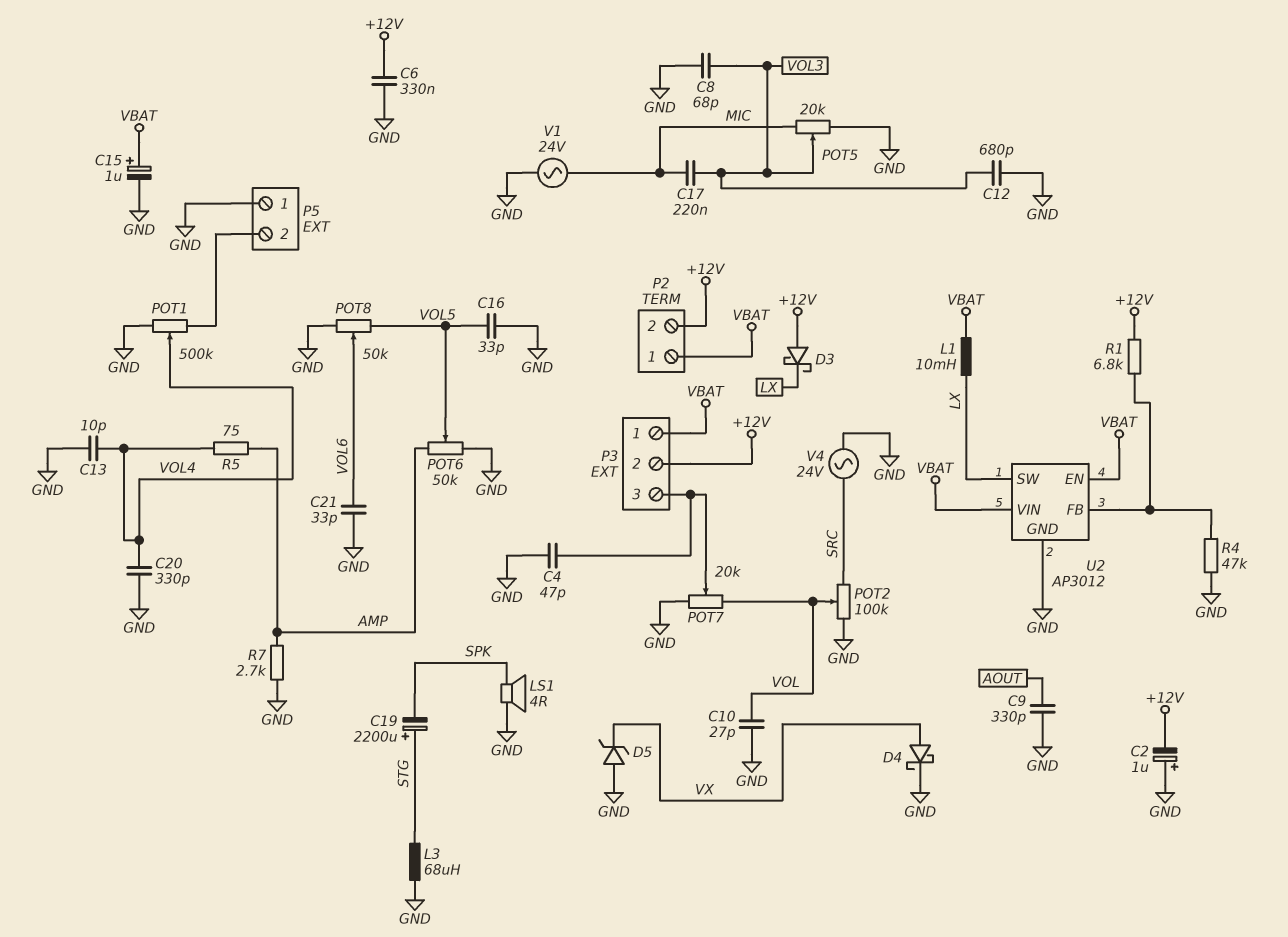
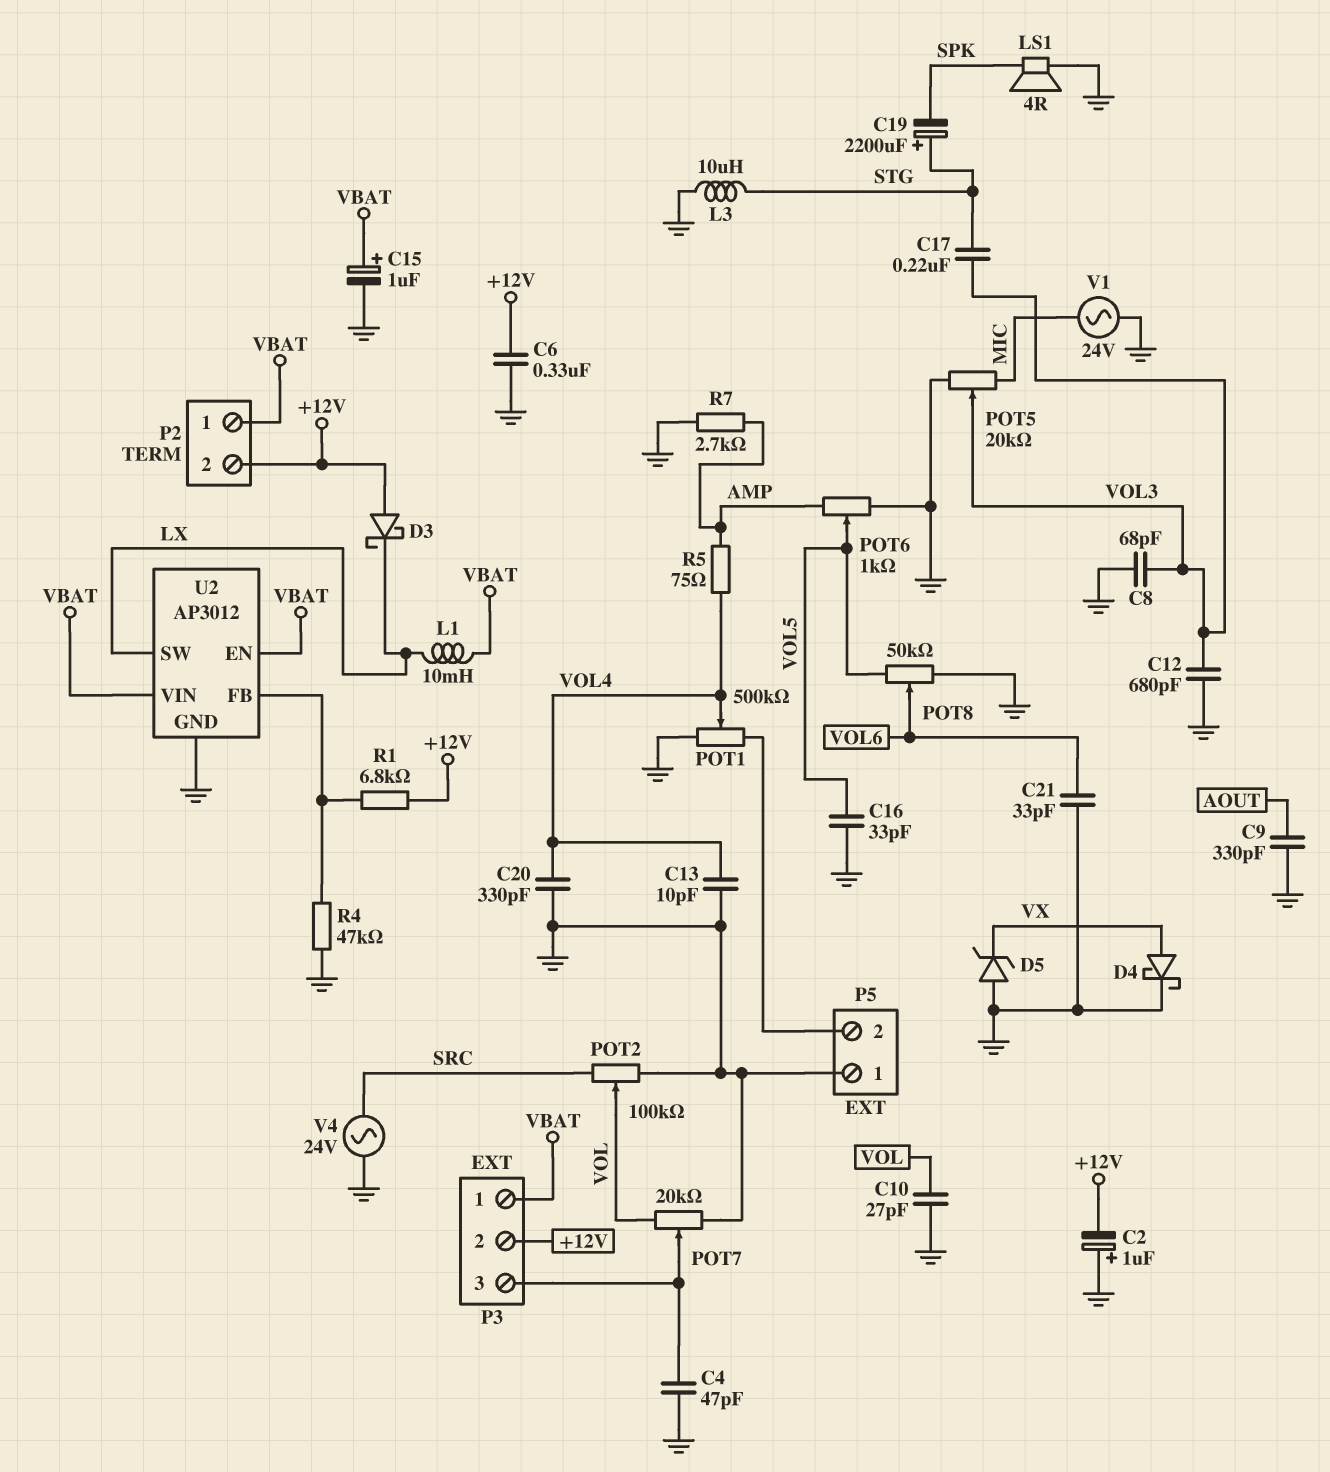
C17: 220nF (MIC, VOL3) -> 220nF (STG, VOL3)
L3: 68uH (GND, STG) -> 10uH (GND, STG)
POT6: 50k (AMP, GND, wiper VOL5) -> 1k (AMP, GND, wiper VOL5)

